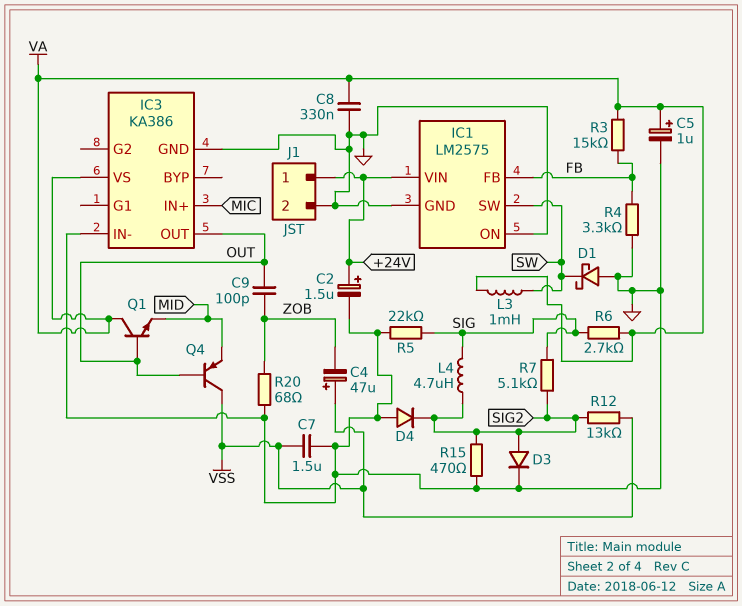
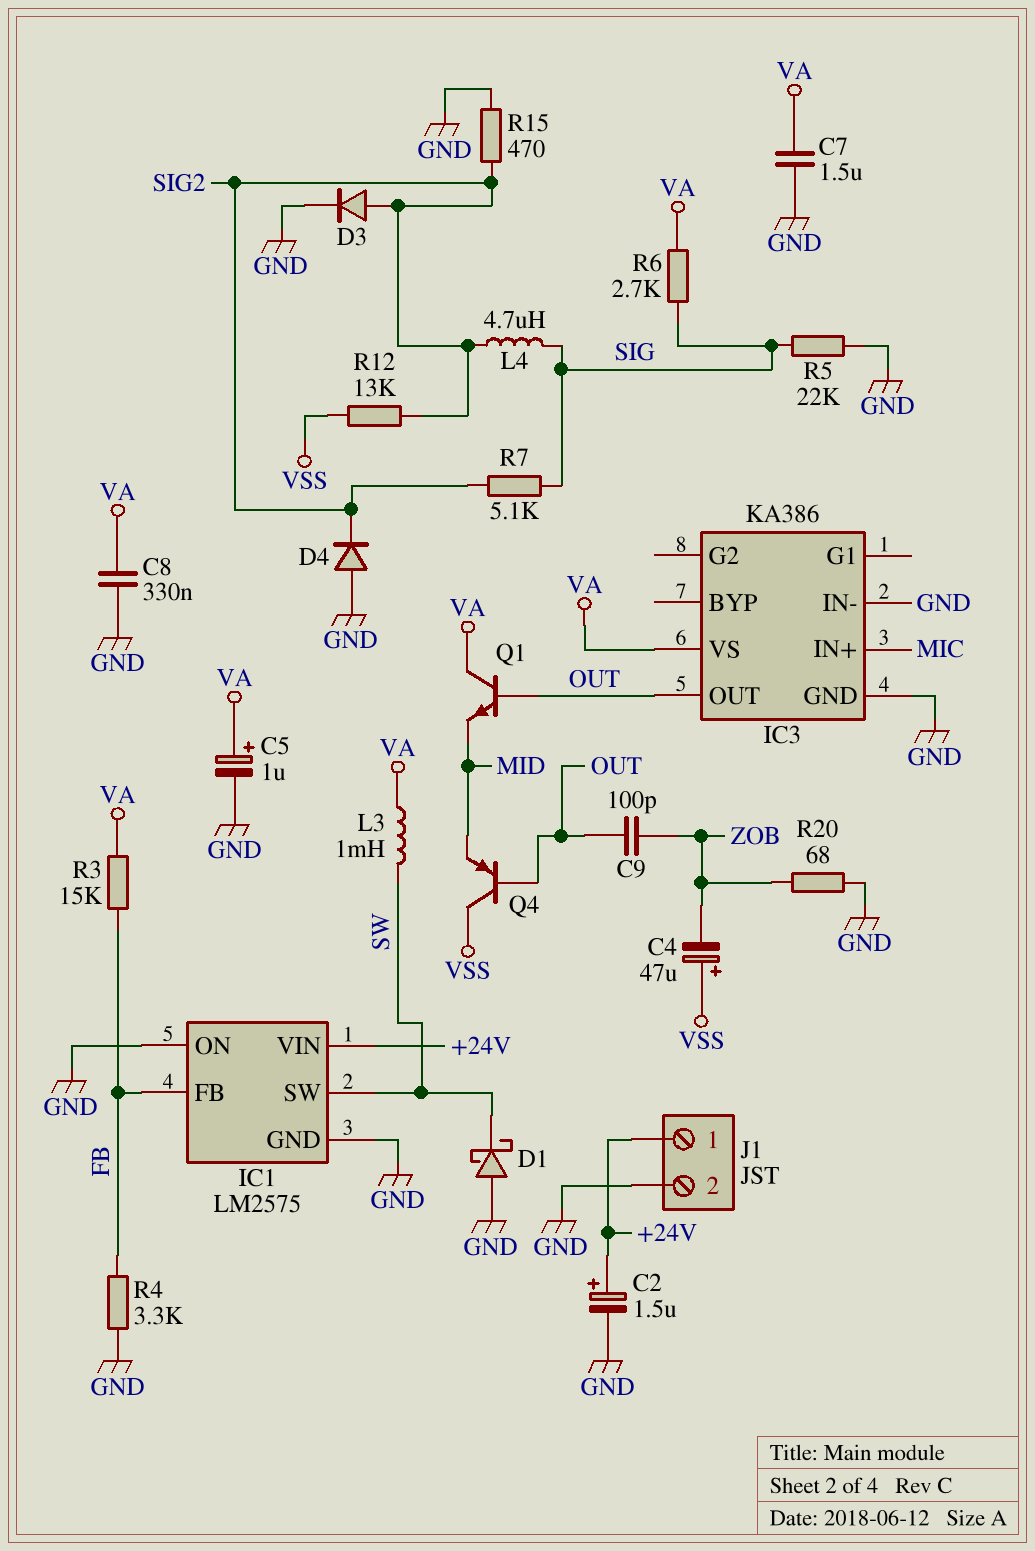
C7: 1.5uF (GND, VSS) -> 1.5uF (GND, VA)

